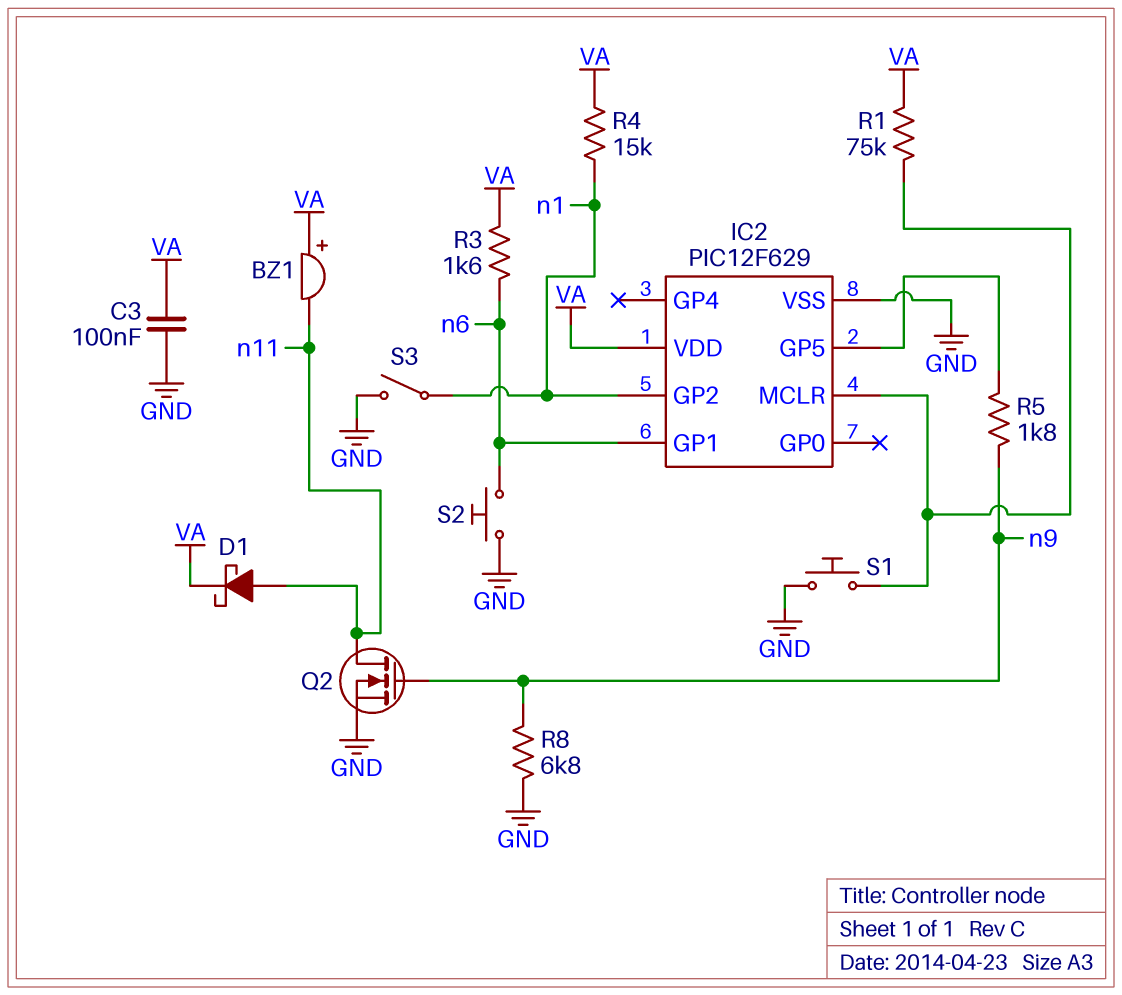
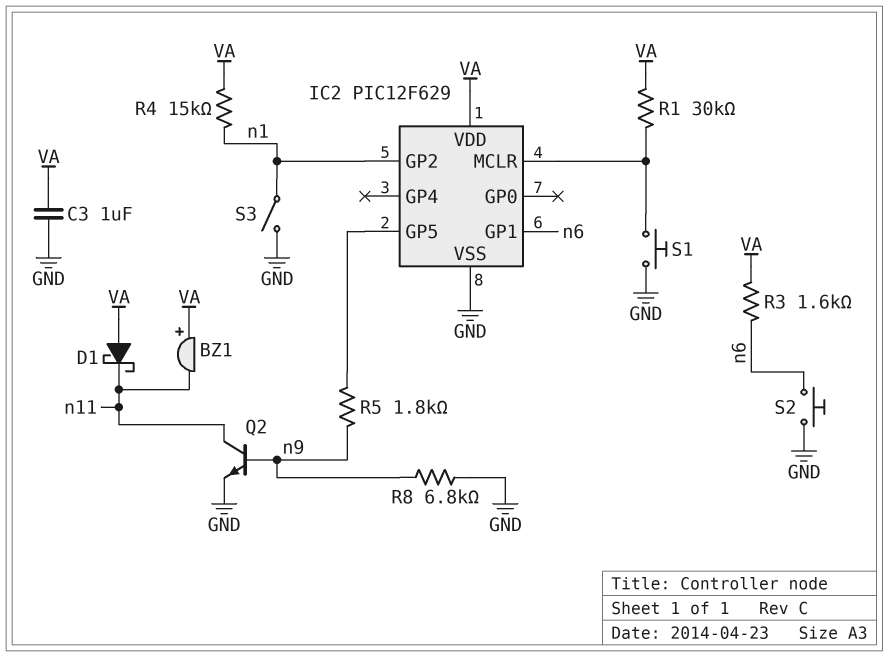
C3: 100nF (GND, VA) -> 1uF (GND, VA)
D1: schottky (A n11, K VA) -> schottky (A VA, K n11)
Q2: NMOS (G n9, D n11, S GND) -> NPN (B n9, C n11, E GND)
R1: 75k (IC2/MCLR, VA) -> 30k (IC2/MCLR, VA)

